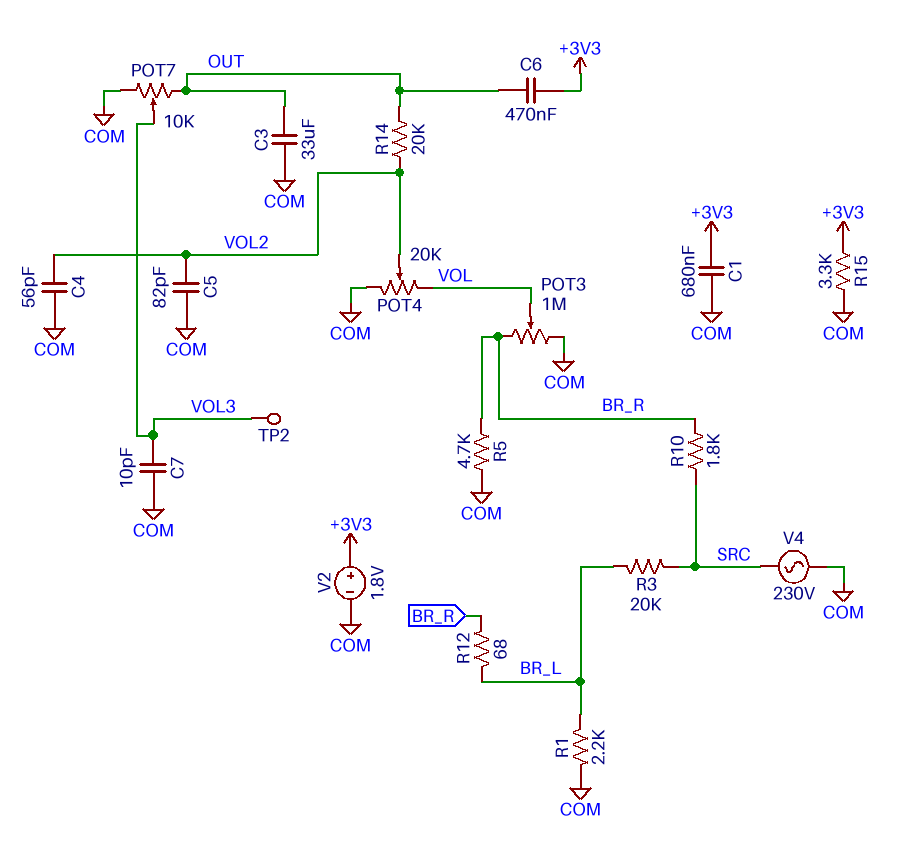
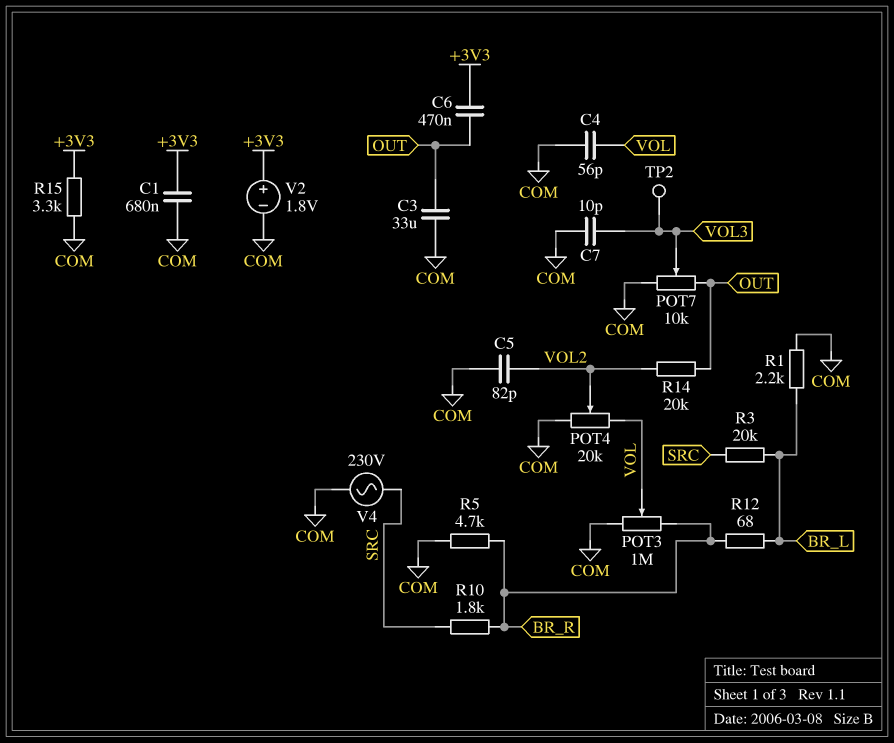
C4: 56pF (COM, VOL2) -> 56pF (COM, VOL)

